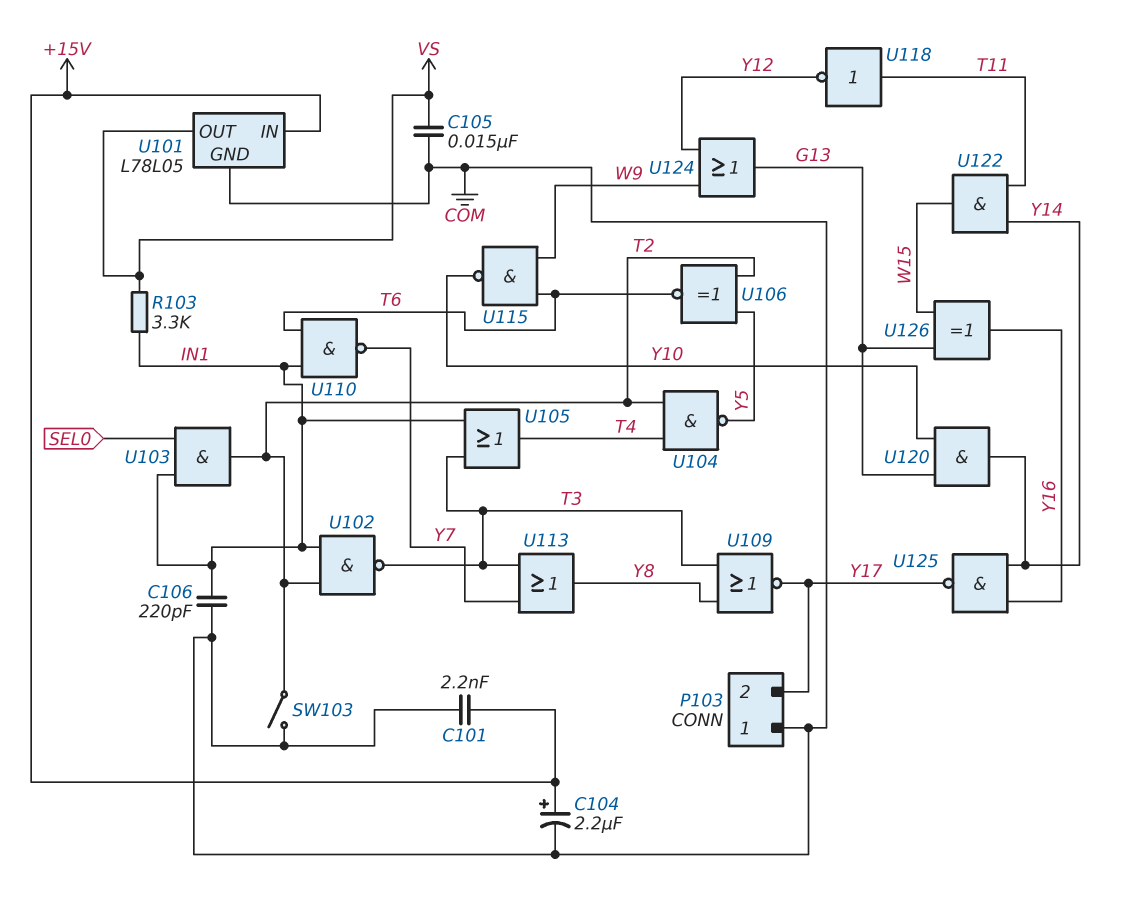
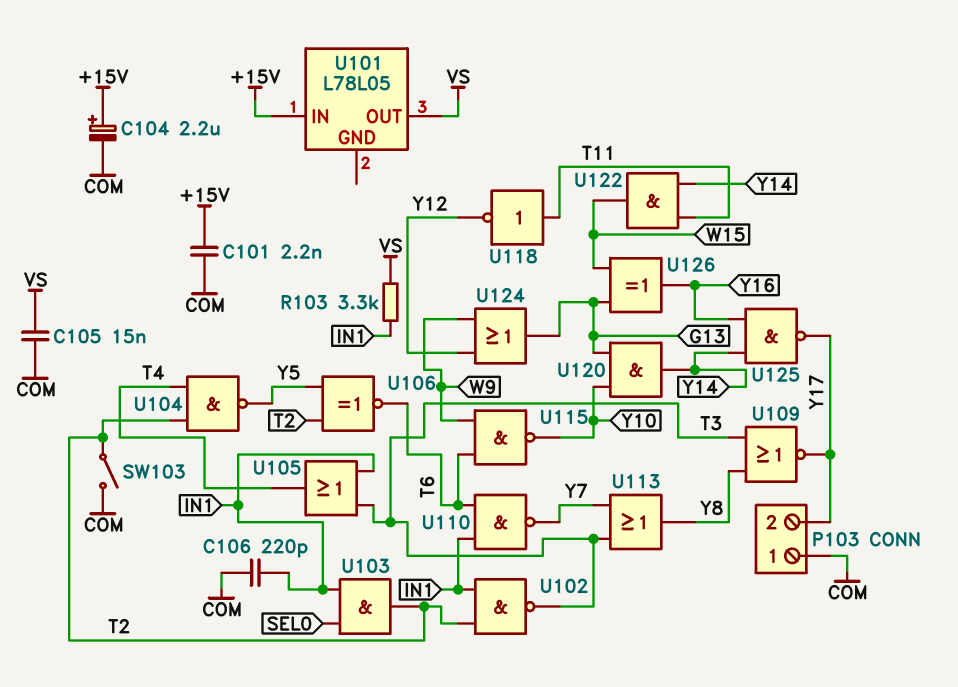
U101 pin GND: COM -> none

